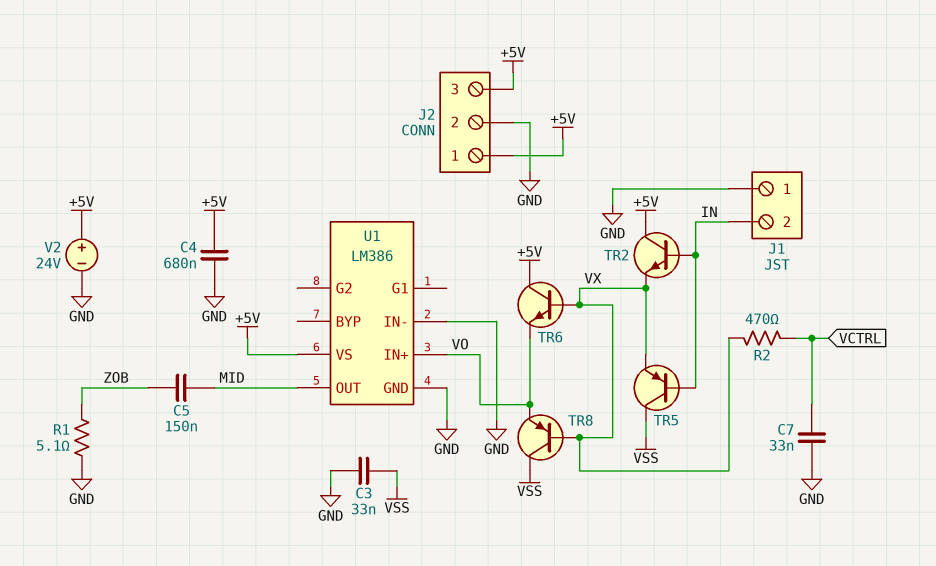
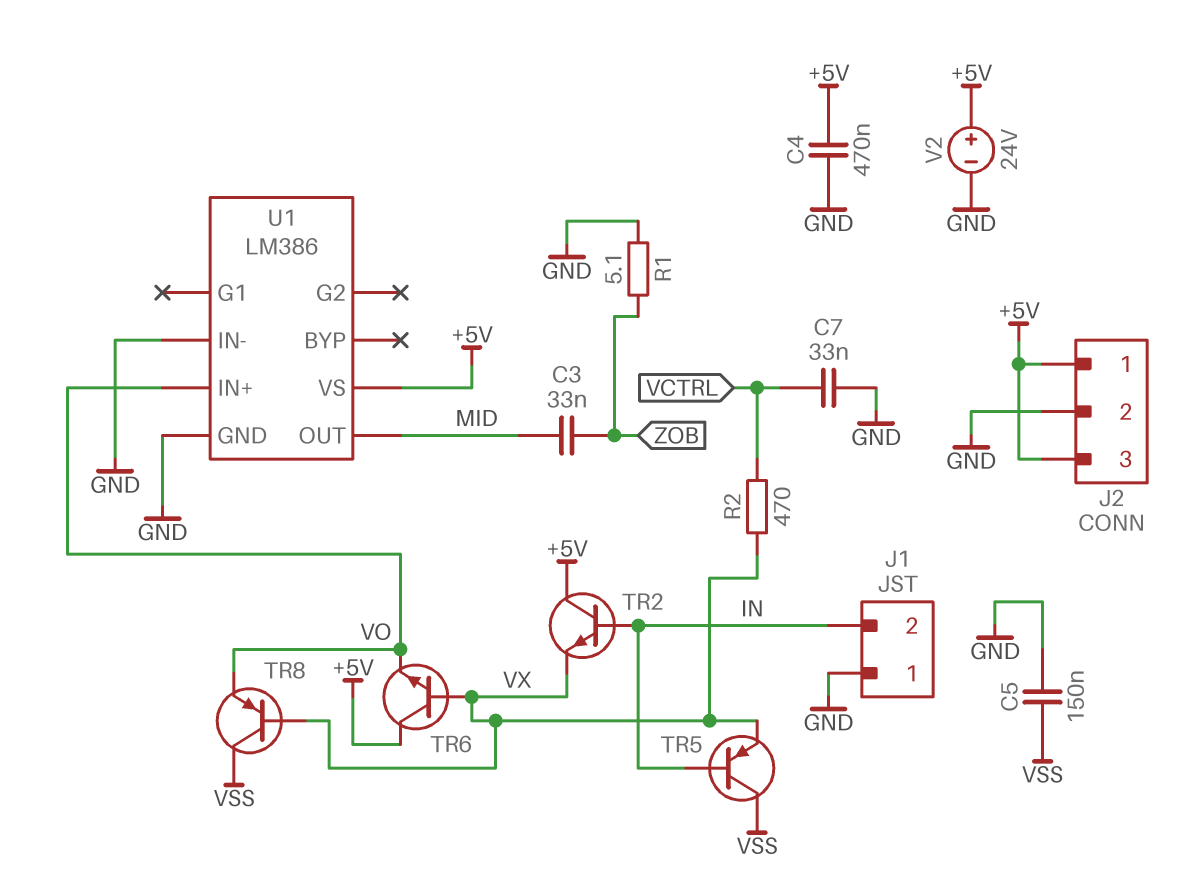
C3: 33nF (GND, VSS) -> 33nF (MID, ZOB)
C4: 680nF (+5V, GND) -> 470nF (+5V, GND)
C5: 150nF (MID, ZOB) -> 150nF (GND, VSS)

